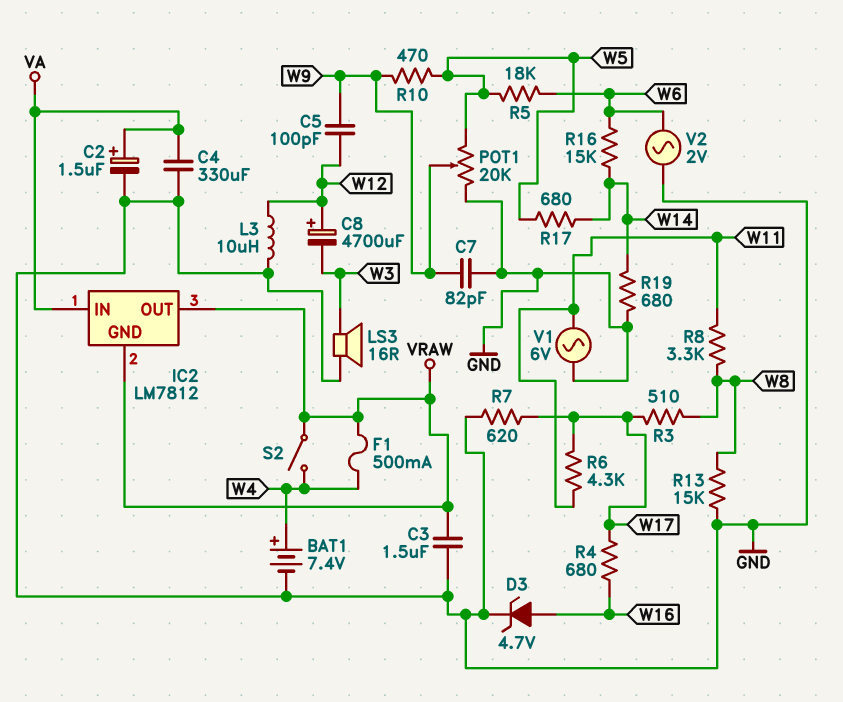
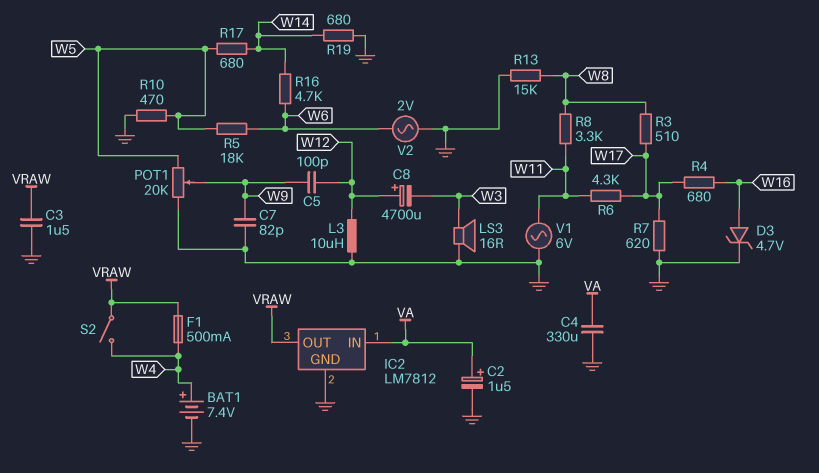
IC2 pin GND: VRAW -> GND
R10: 470 (W5, W9) -> 470 (GND, W5)
R16: 15k (W6, W14) -> 4.7k (W6, W14)

